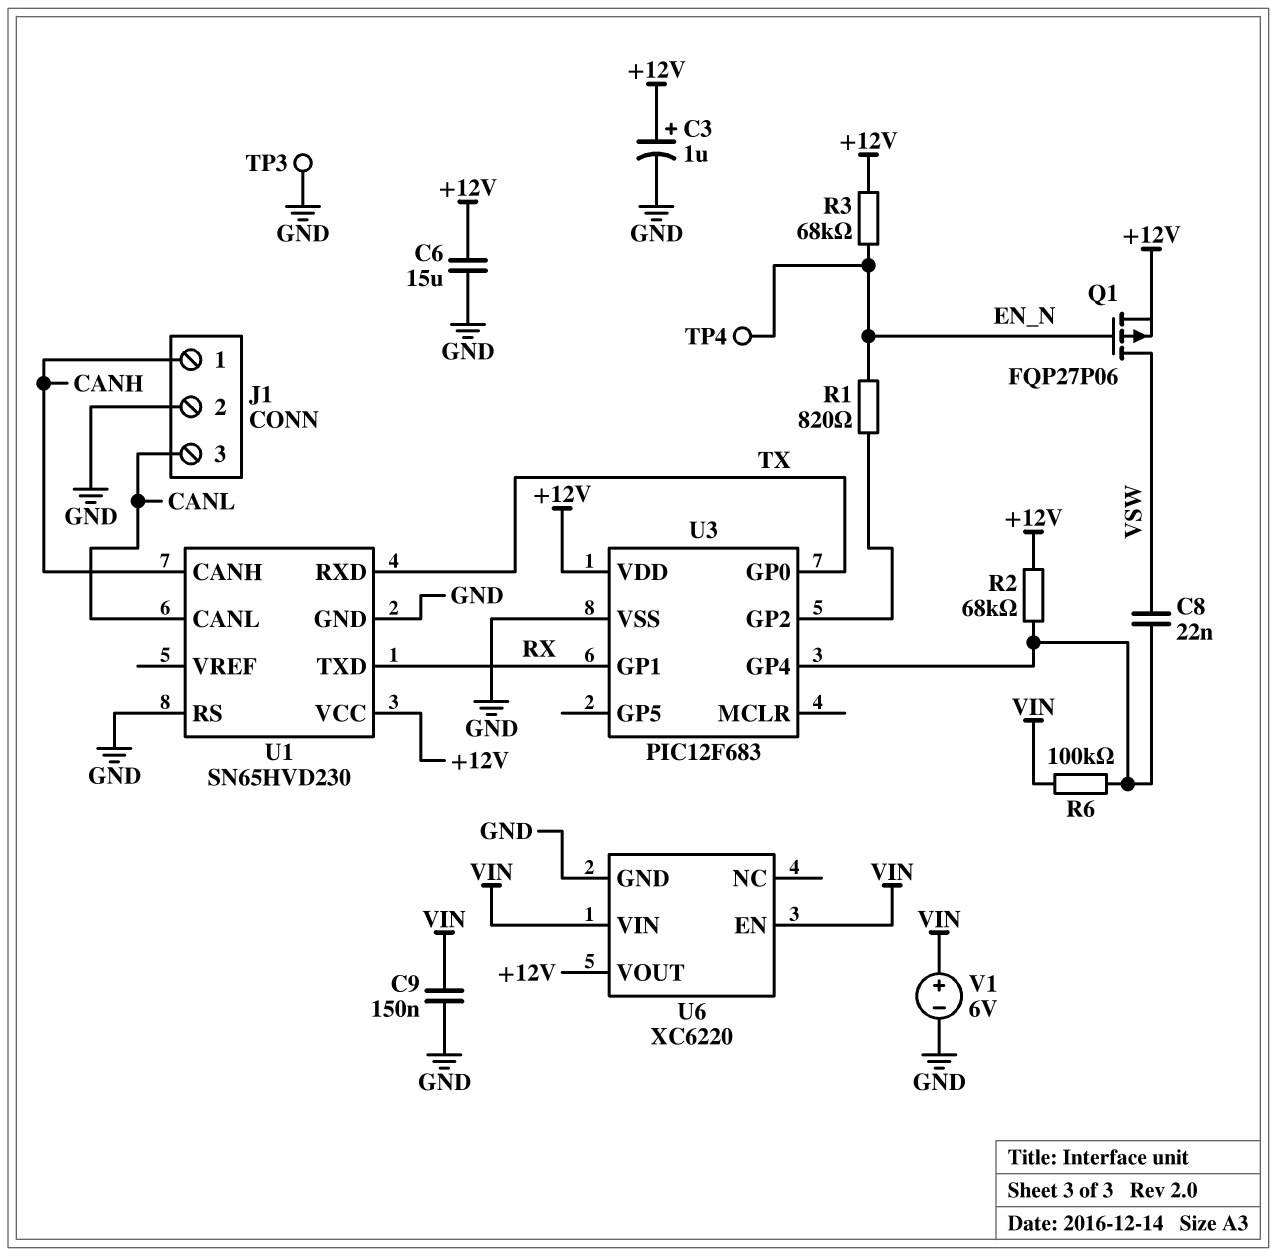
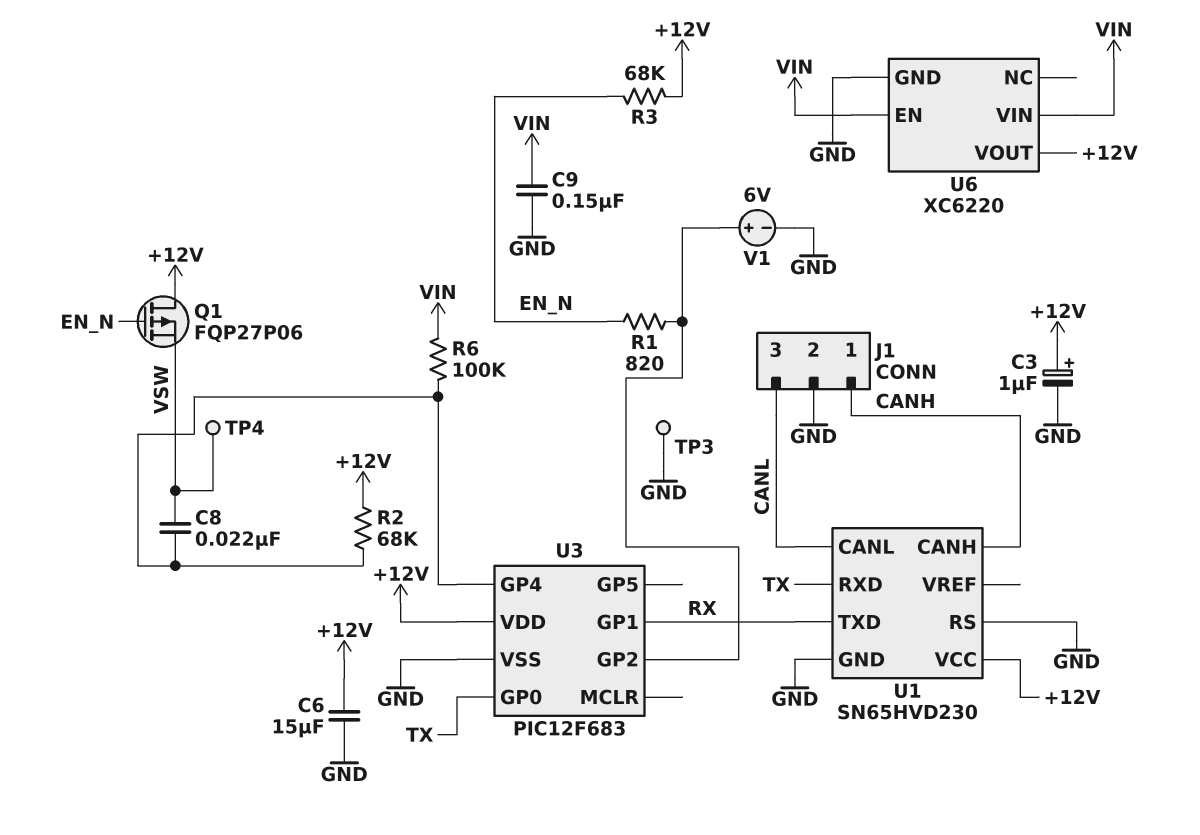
Q1: PMOS FQP27P06 (G EN_N, D VSW, S +12V) -> PMOS FQP27P06 (G EN_N, D +12V, S VSW)
TP4: test point (EN_N) -> test point (VSW)
V1: 6V (plus VIN, minus GND) -> 6V (plus U3/GP2, minus GND)

